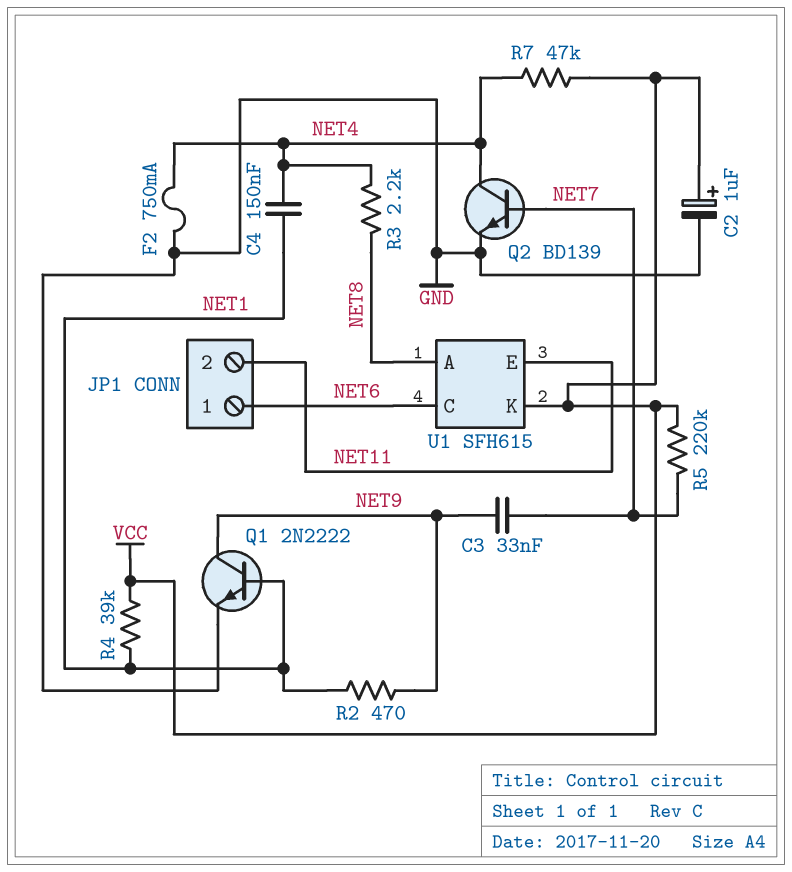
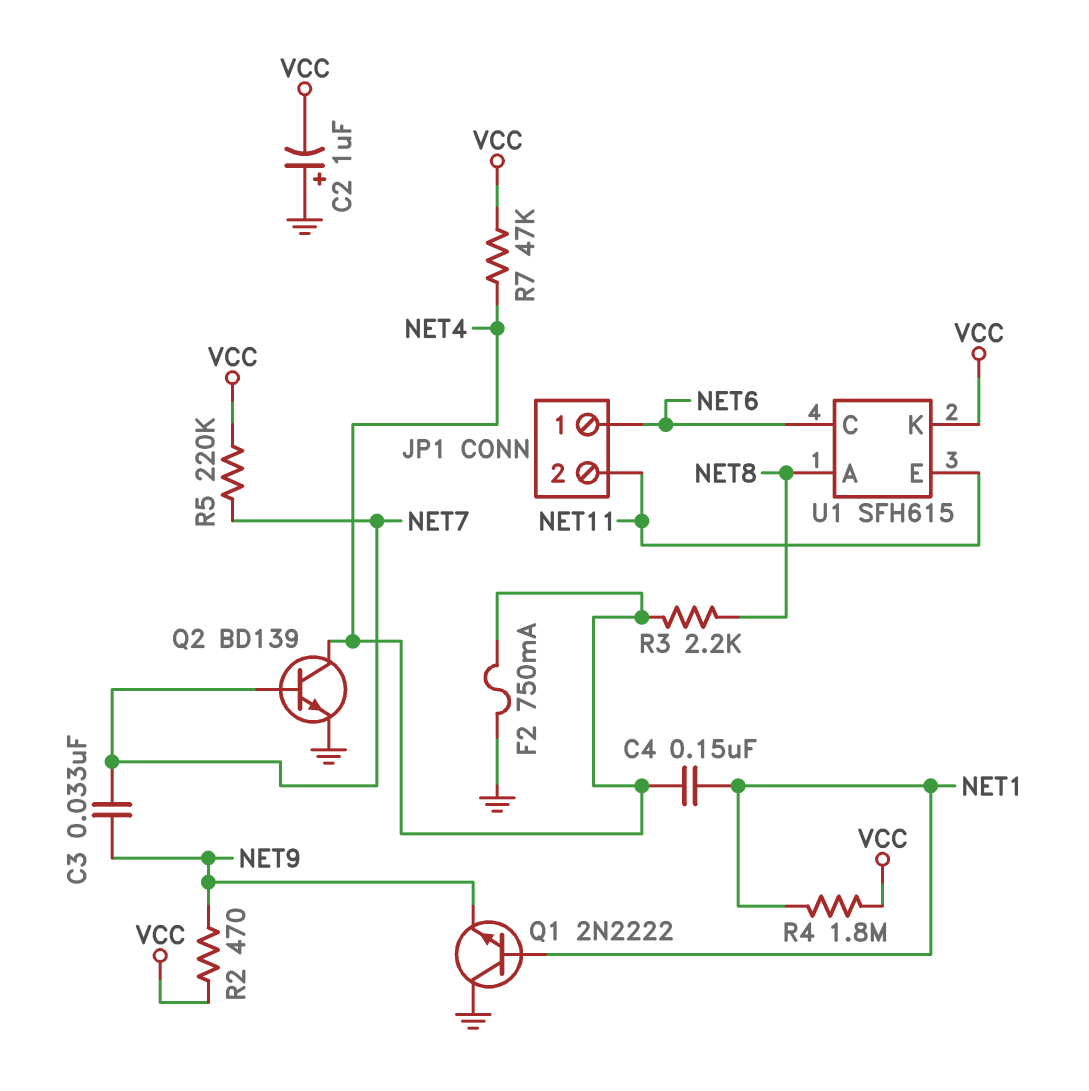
C2: 1uF (plus VCC, minus GND) -> 1uF (plus GND, minus VCC)
Q1: NPN 2N2222 (B NET1, C NET9, E GND) -> NPN 2N2222 (B NET1, C GND, E NET9)
R2: 470 (NET1, NET9) -> 470 (NET9, VCC)
R4: 39k (NET1, VCC) -> 1.8M (NET1, VCC)

